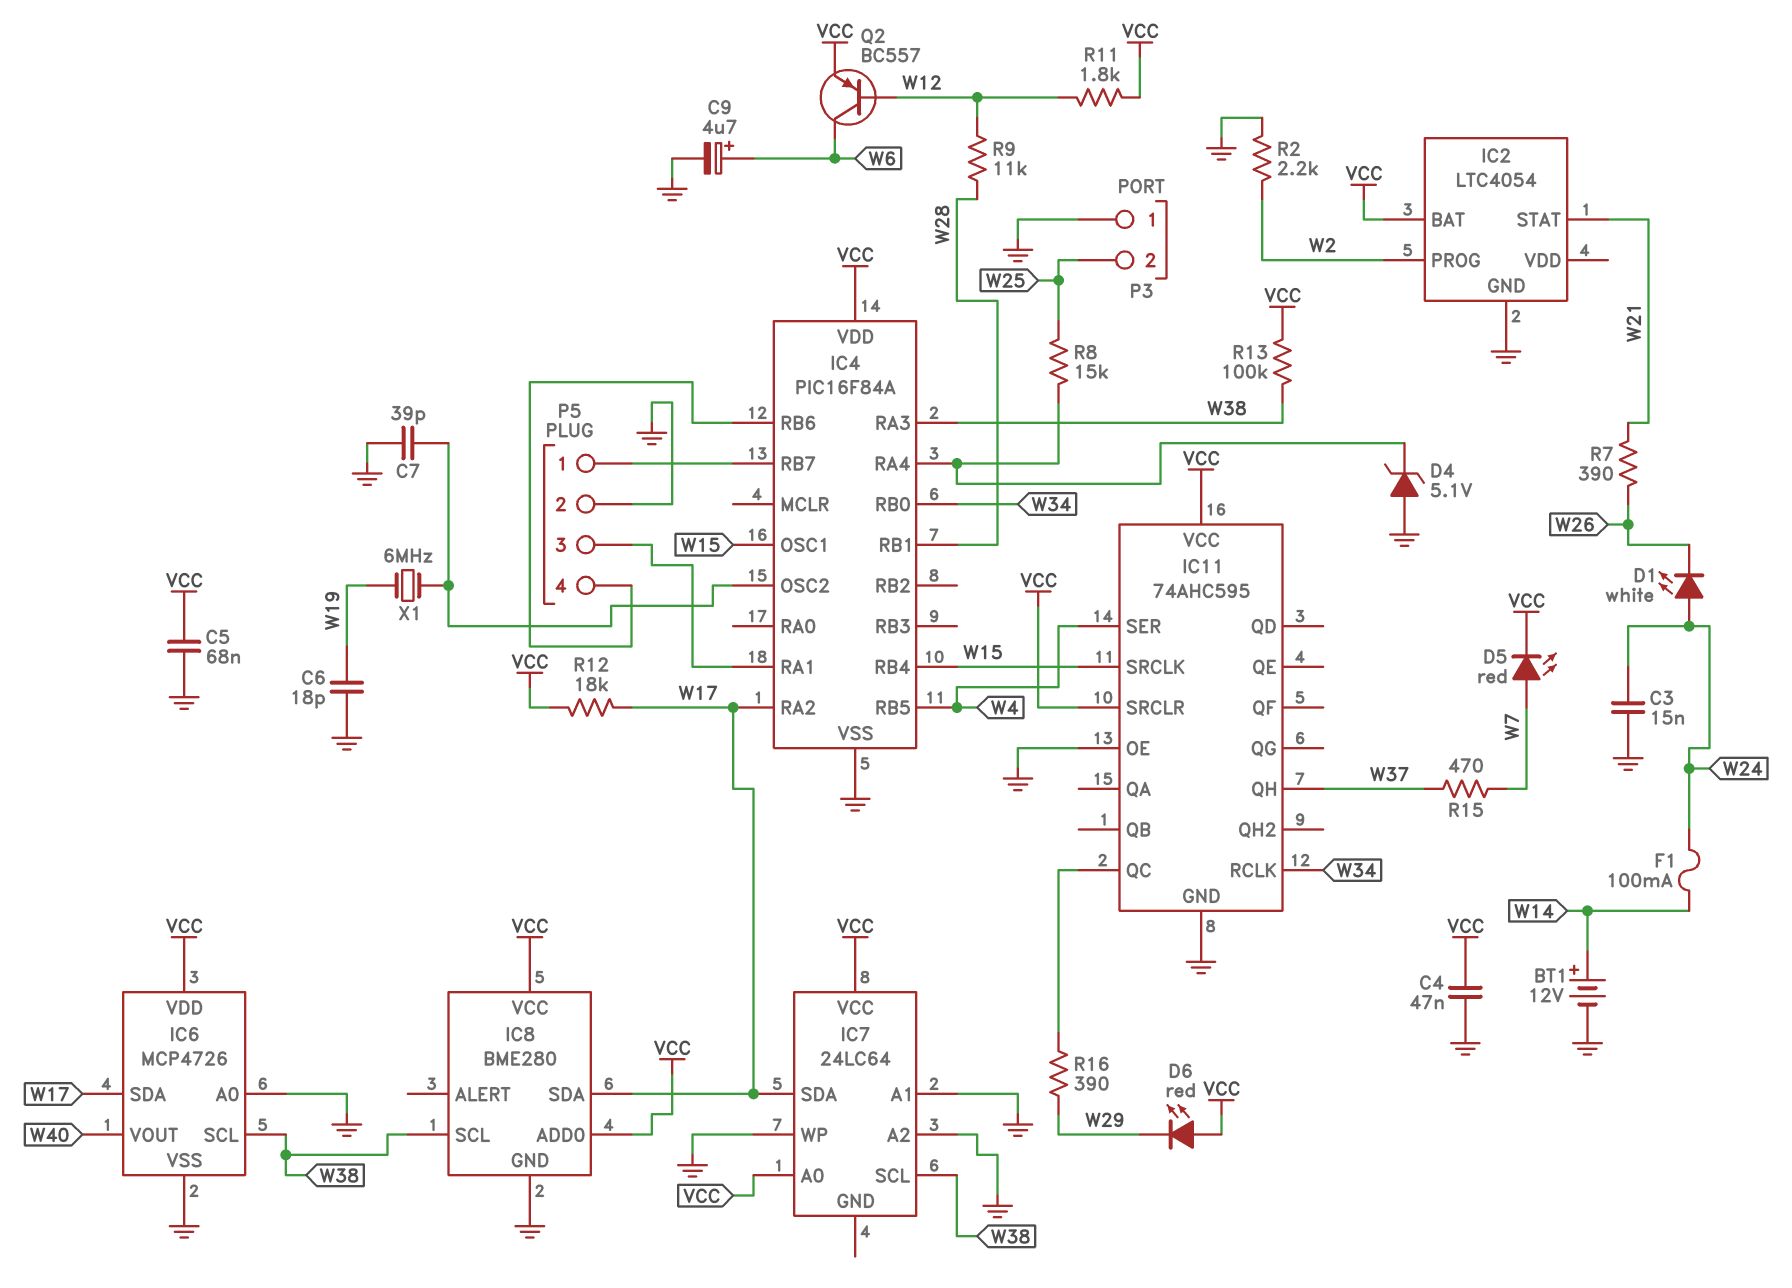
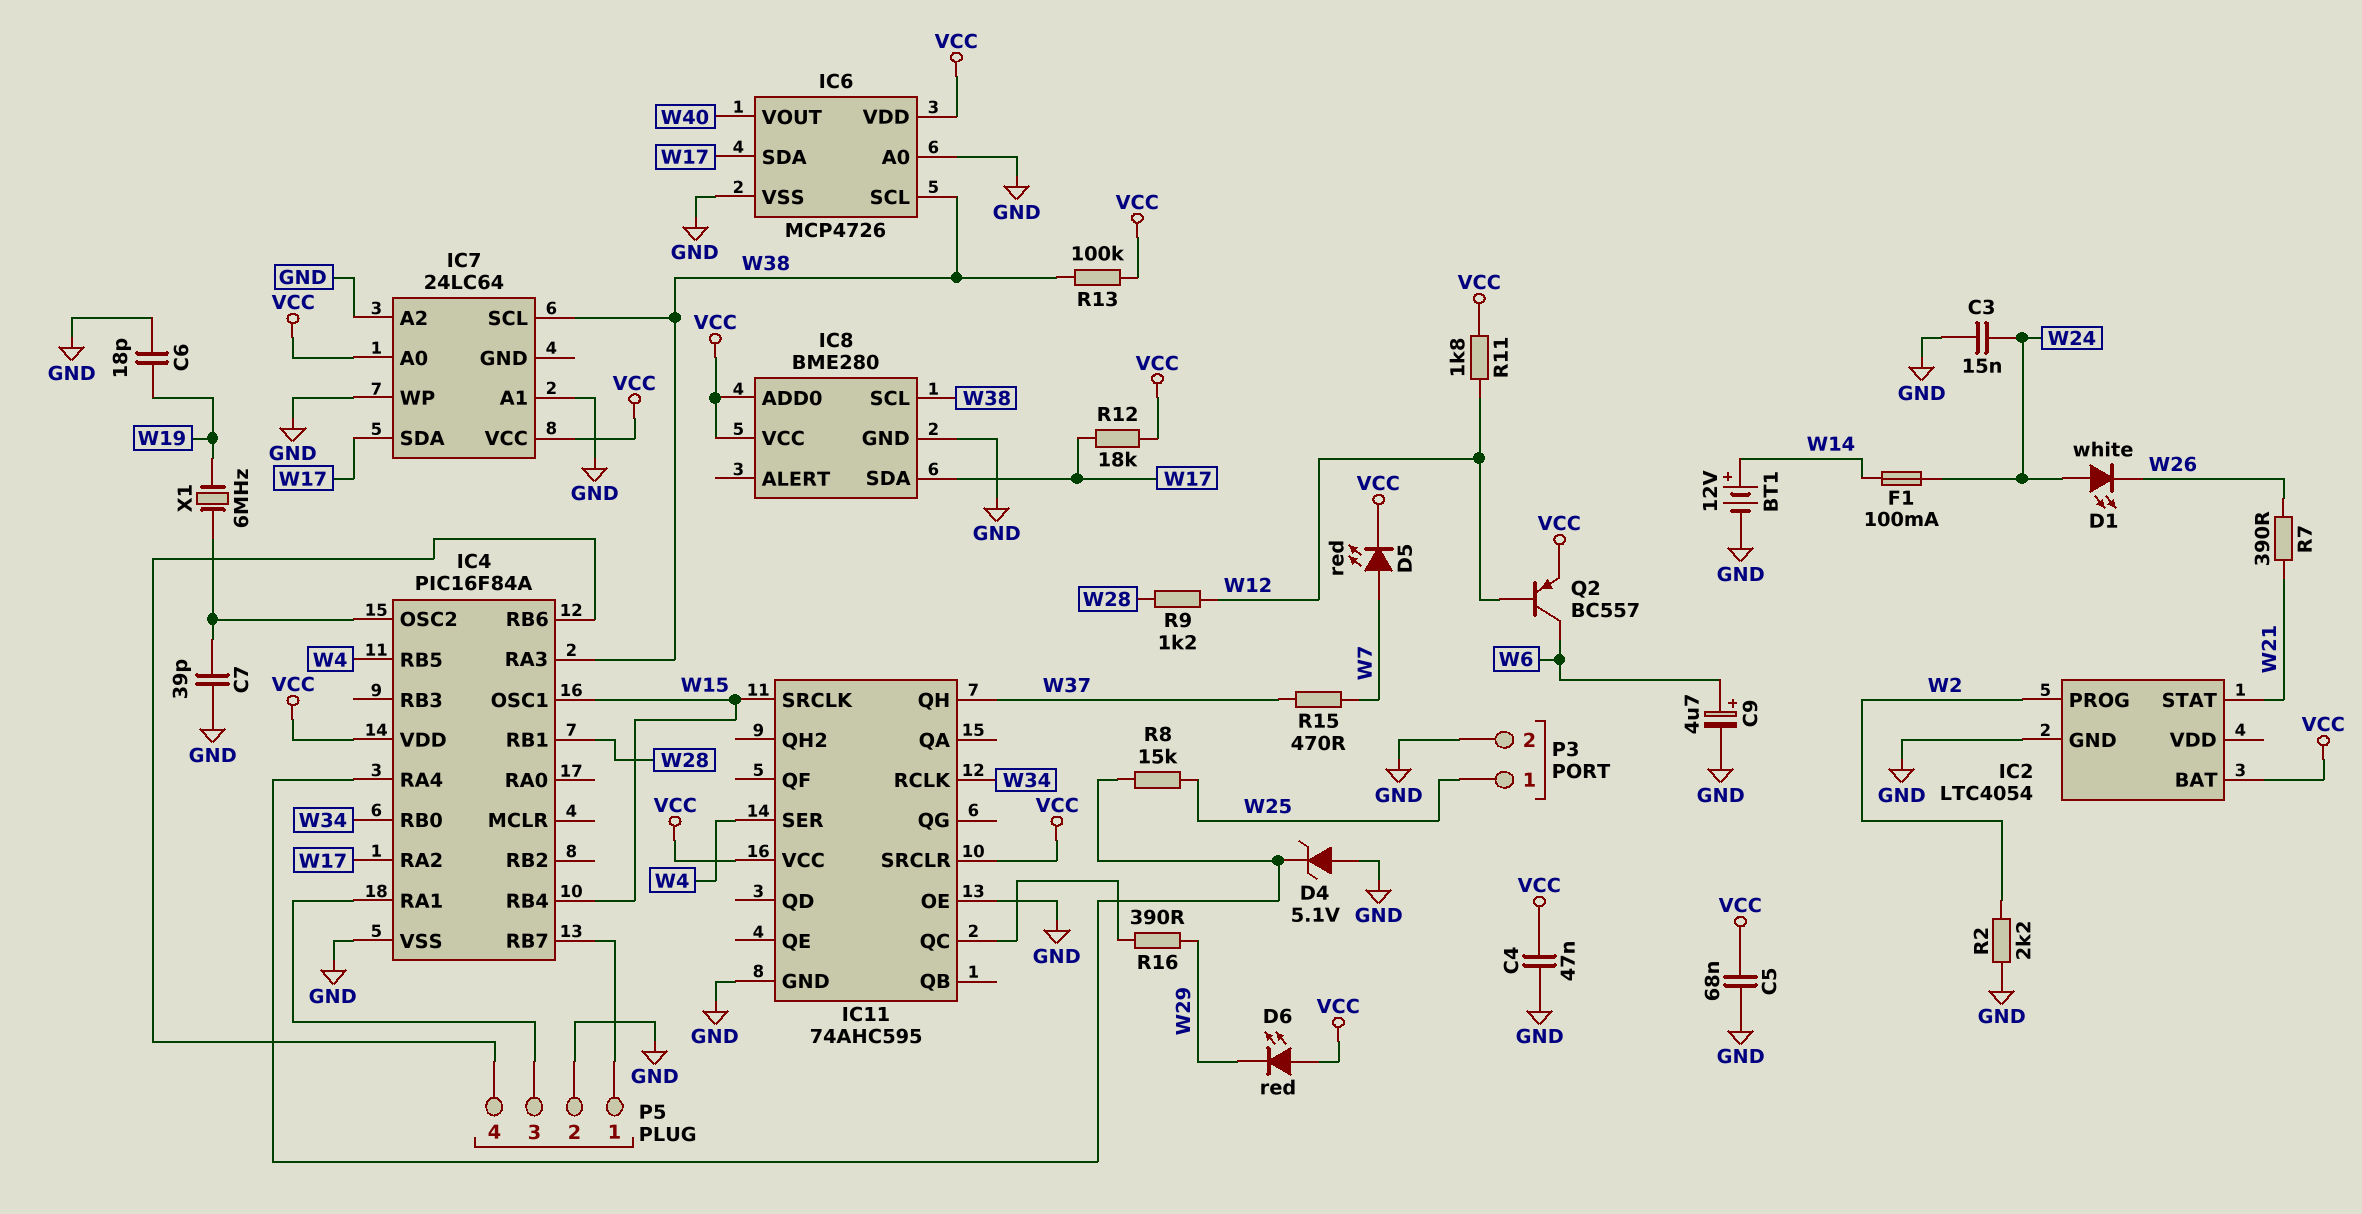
P3 pin 1: GND -> W25
P3 pin 2: W25 -> GND
R9: 11k (W12, W28) -> 1.2k (W12, W28)

